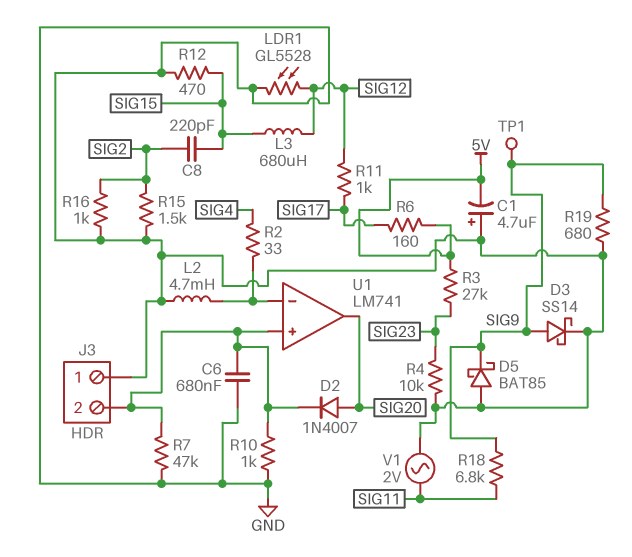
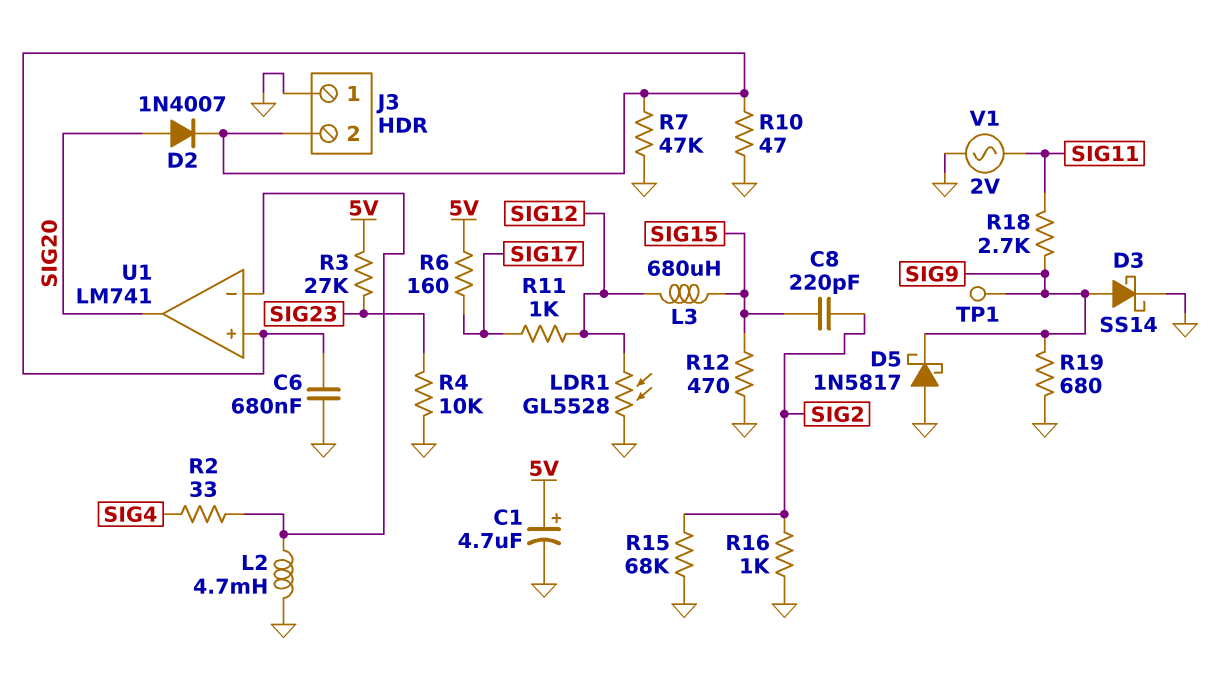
C1: 4.7uF (plus GND, minus 5V) -> 4.7uF (plus 5V, minus GND)
D5: schottky BAT85 (A GND, K SIG9) -> schottky 1N5817 (A GND, K SIG9)
R10: 1k (GND, J3/2) -> 47 (GND, J3/2)
R15: 1.5k (GND, SIG2) -> 68k (GND, SIG2)
R18: 6.8k (SIG9, SIG11) -> 2.7k (SIG9, SIG11)

